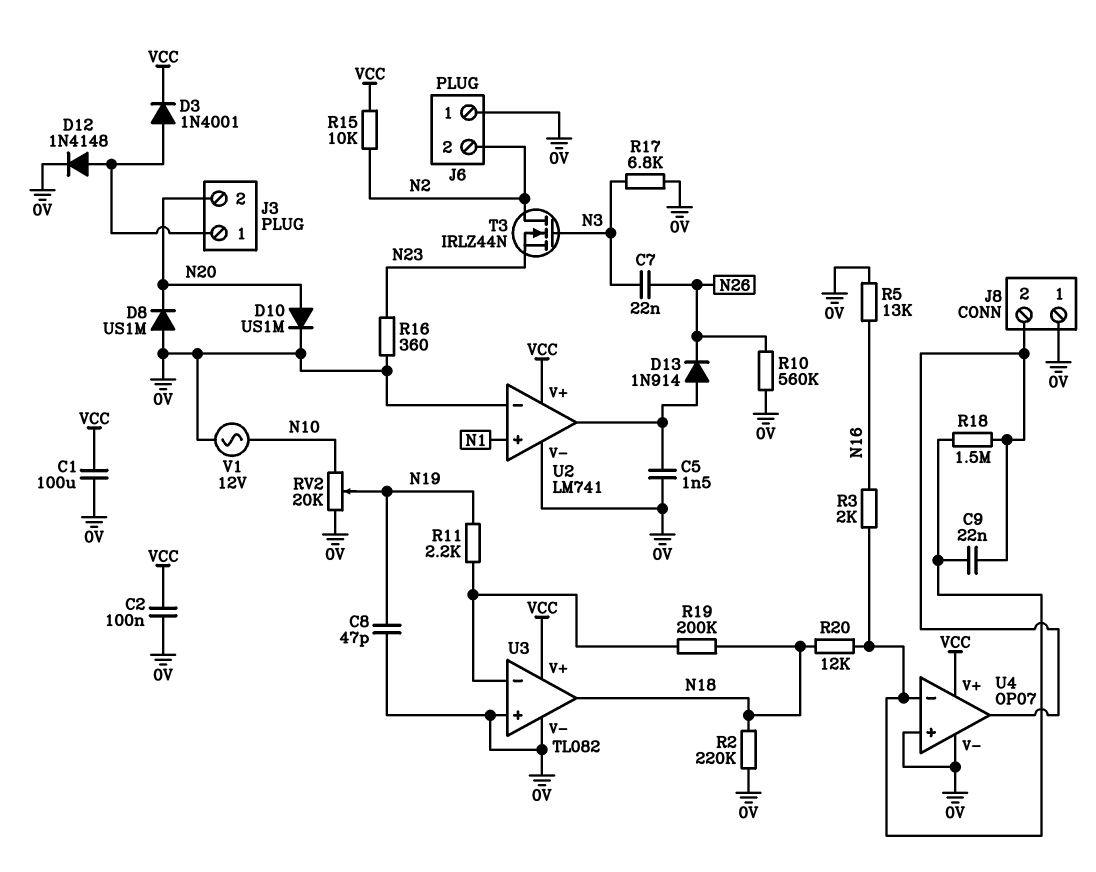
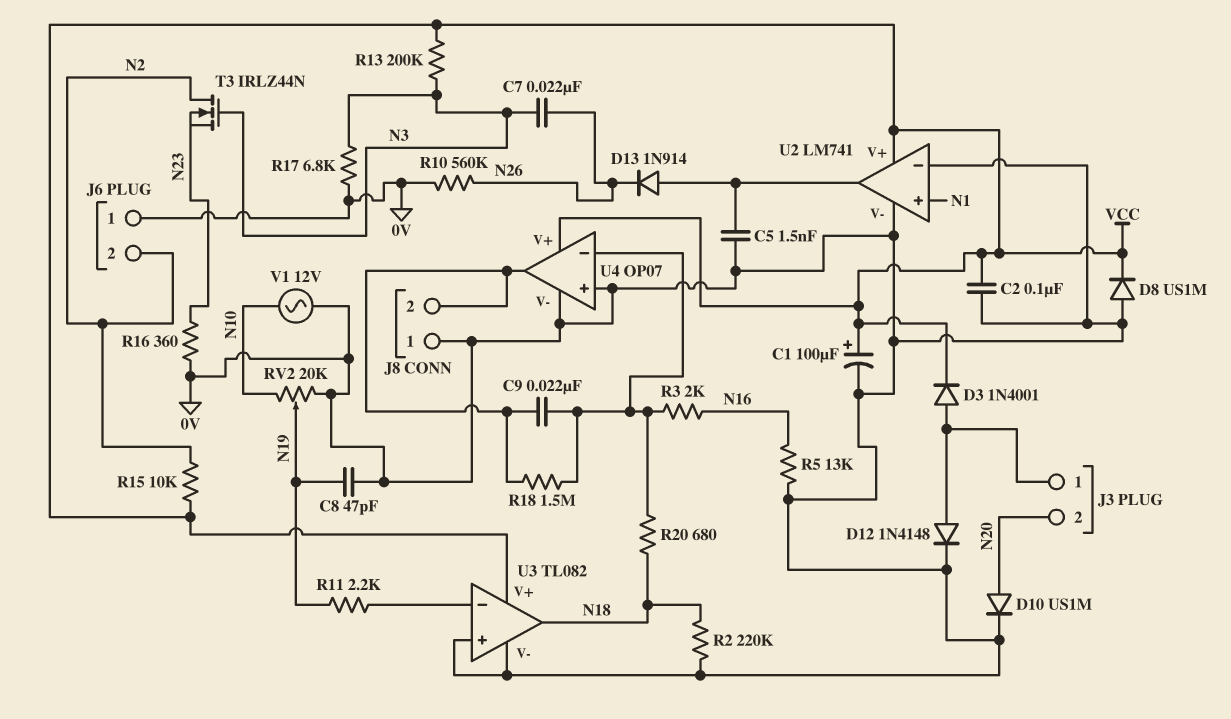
C1: 100uF (0V, VCC) -> 100uF (plus VCC, minus 0V)
D8: diode US1M (A 0V, K N20) -> diode US1M (A 0V, K VCC)
R13: none -> 200k (N3, VCC)
R19: 200k (N18, U3/in-) -> none
R20: 12k (N18, U4/in-) -> 680 (N18, U4/in-)

